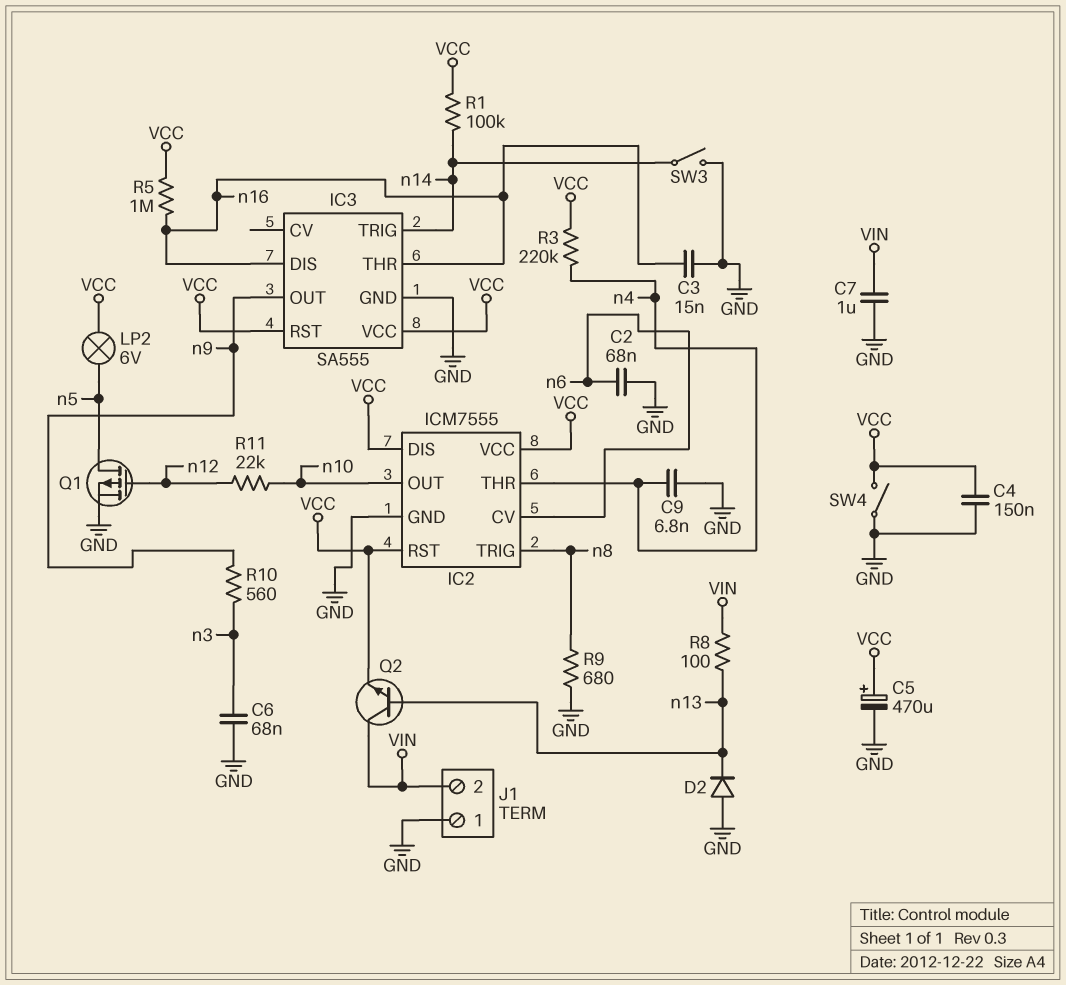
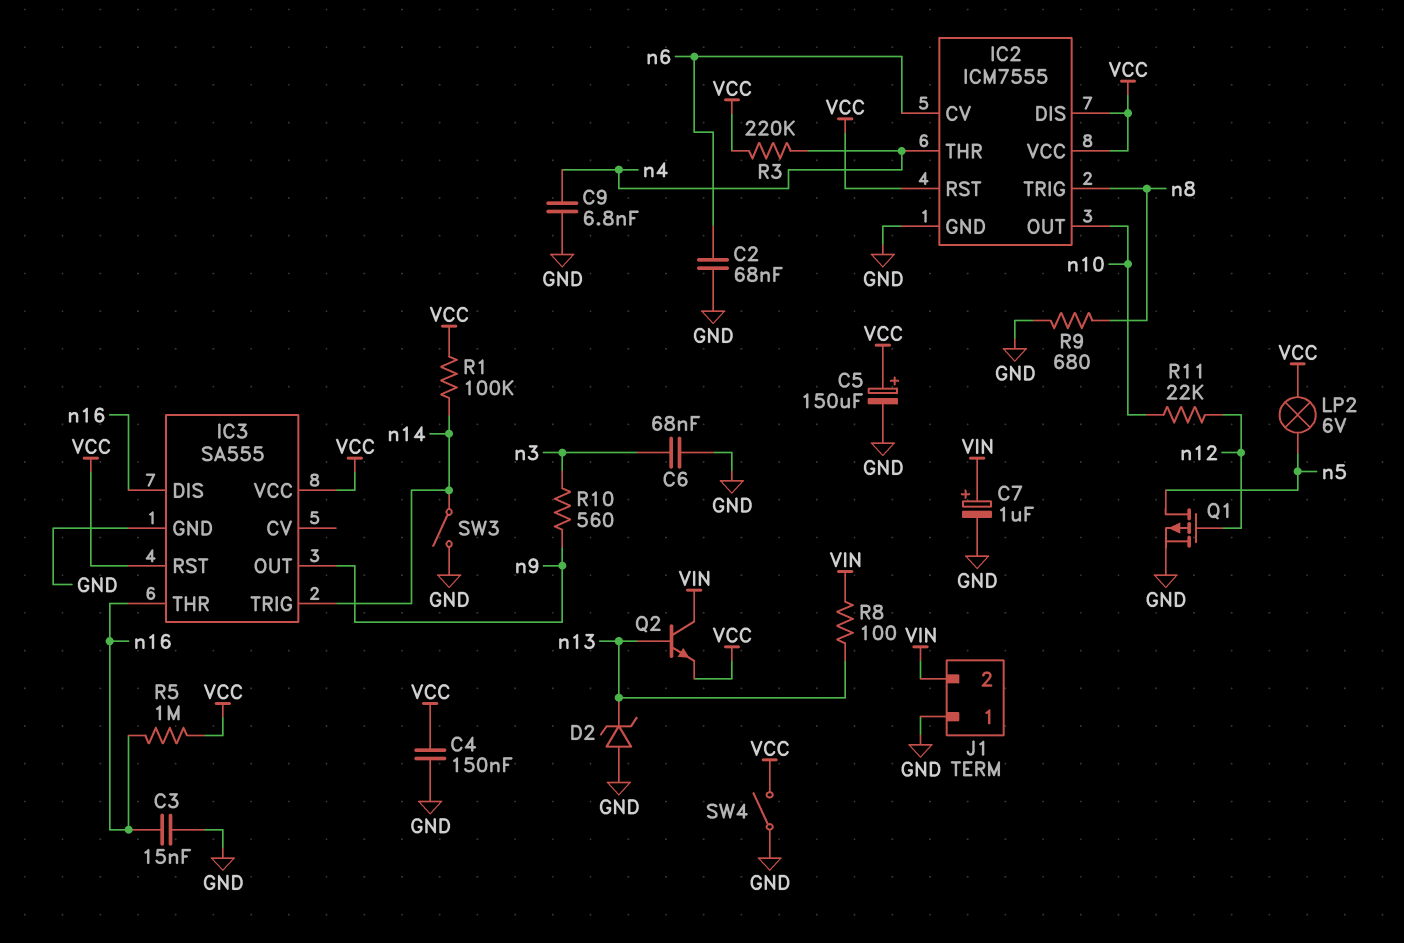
C5: 470uF (plus VCC, minus GND) -> 150uF (plus VCC, minus GND)
C7: 1uF (GND, VIN) -> 1uF (plus VIN, minus GND)
D2: diode (A GND, K n13) -> zener (A GND, K n13)

